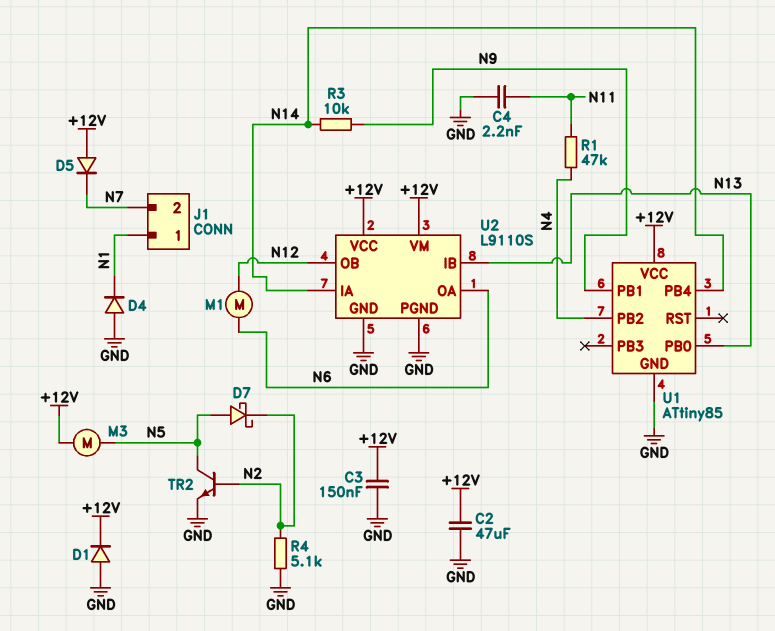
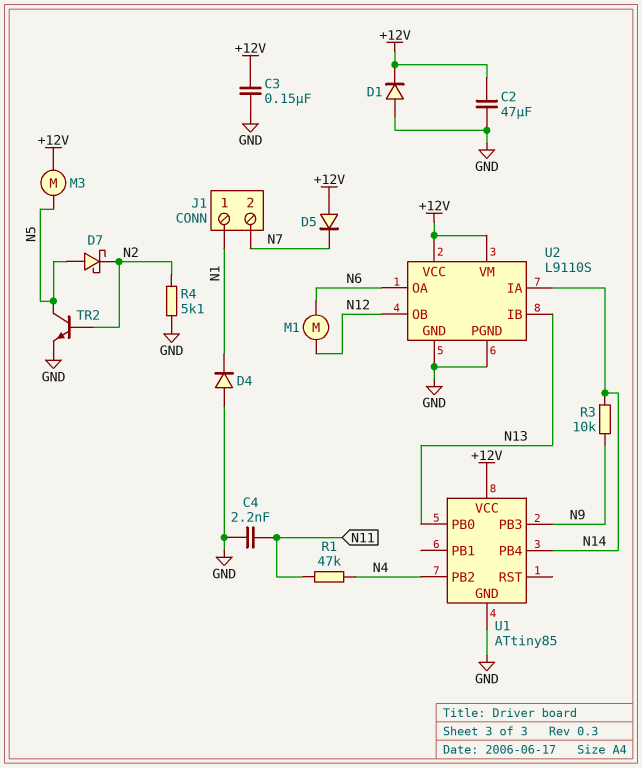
U1 pin PB1: N9 -> none
U1 pin PB3: none -> N9

